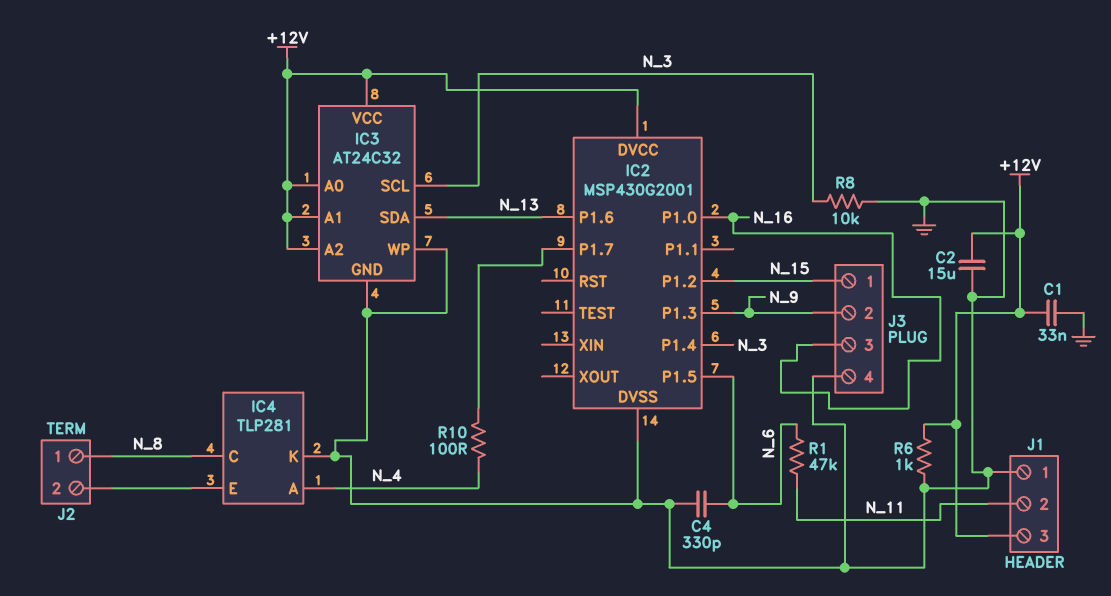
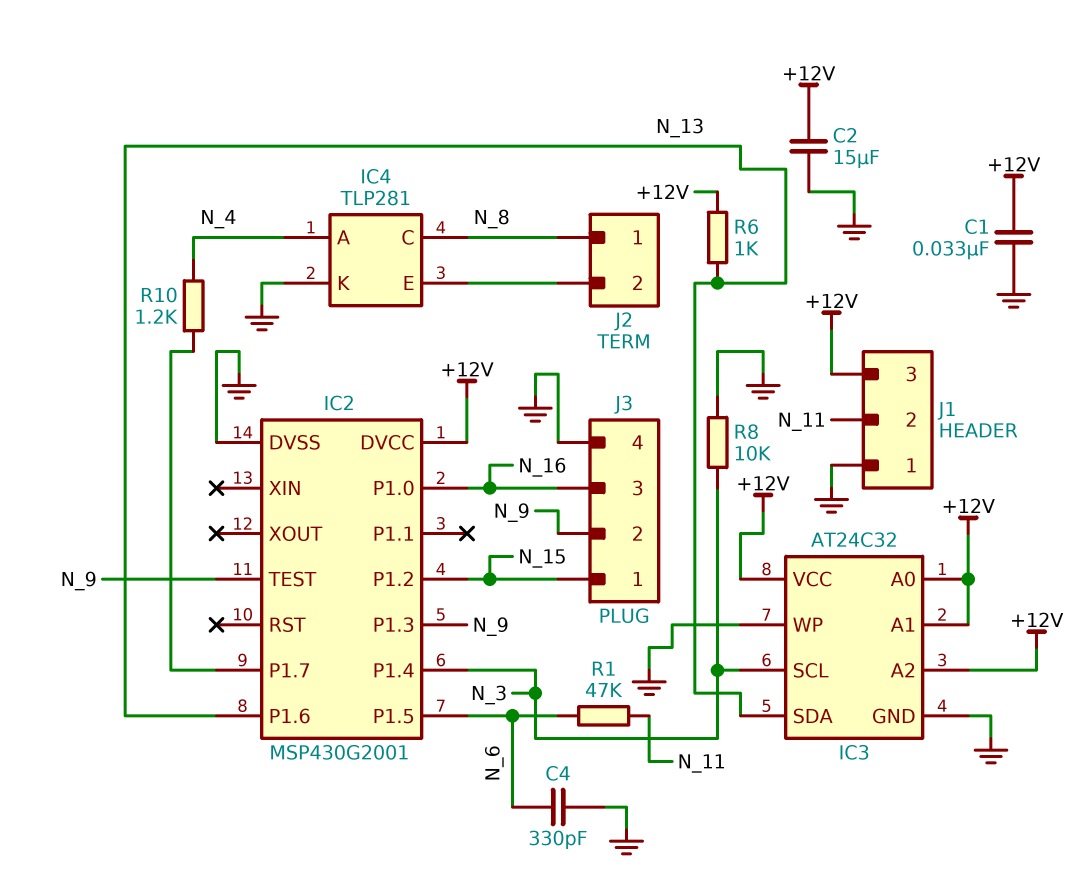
IC2 pin TEST: none -> N_9
R6: 1k (+12V, GND) -> 1k (+12V, N_13)
R10: 100 (IC2/P1.7, N_4) -> 1.2k (IC2/P1.7, N_4)

